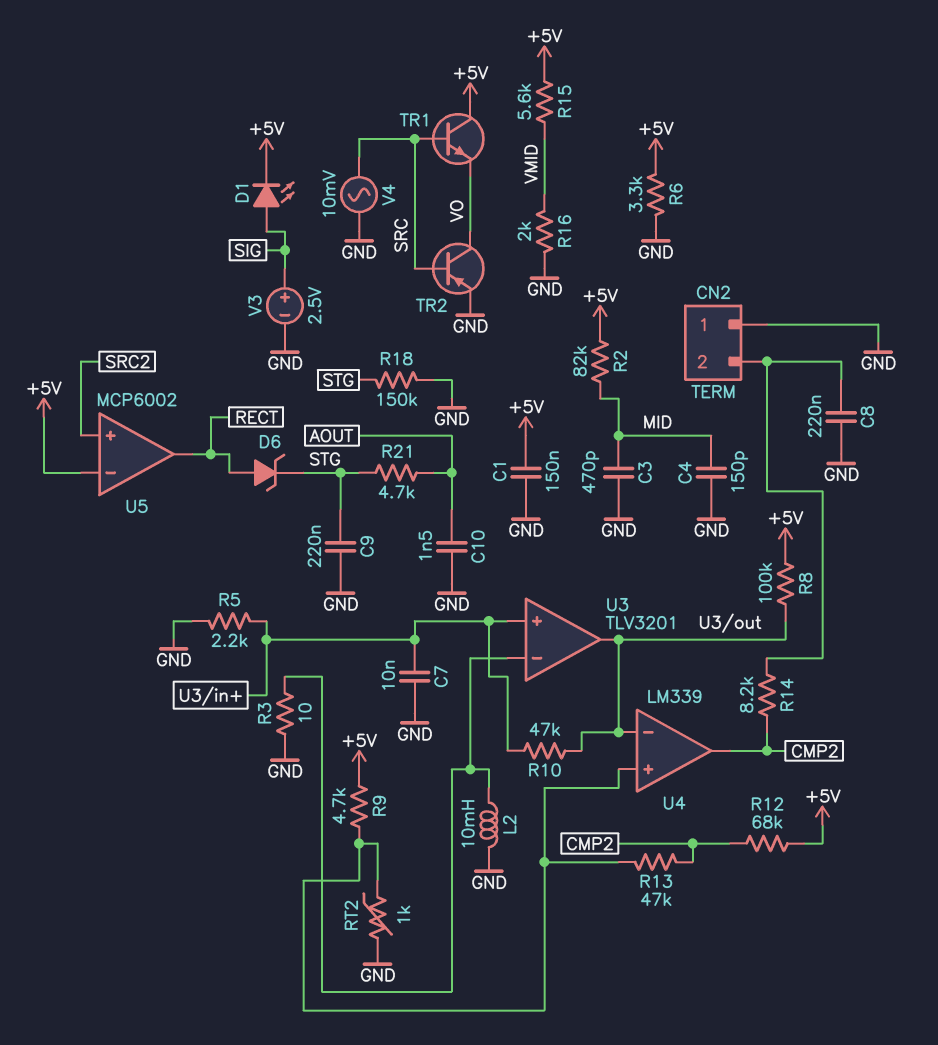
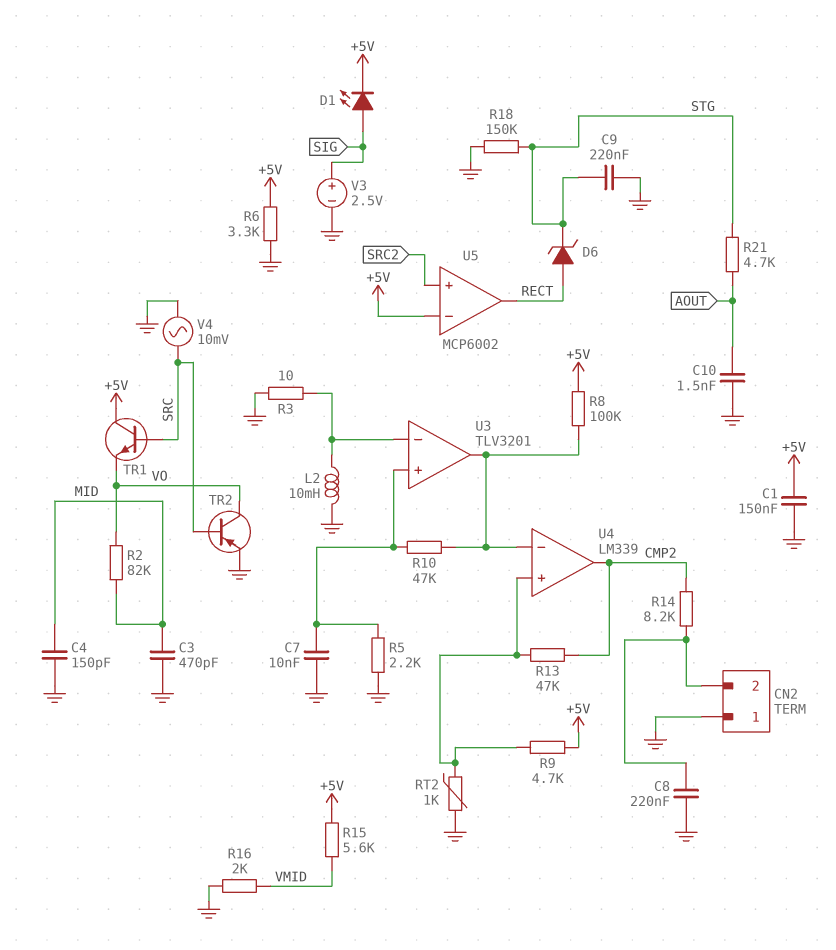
R2: 82k (+5V, MID) -> 82k (MID, VO)
R12: 68k (+5V, CMP2) -> none

